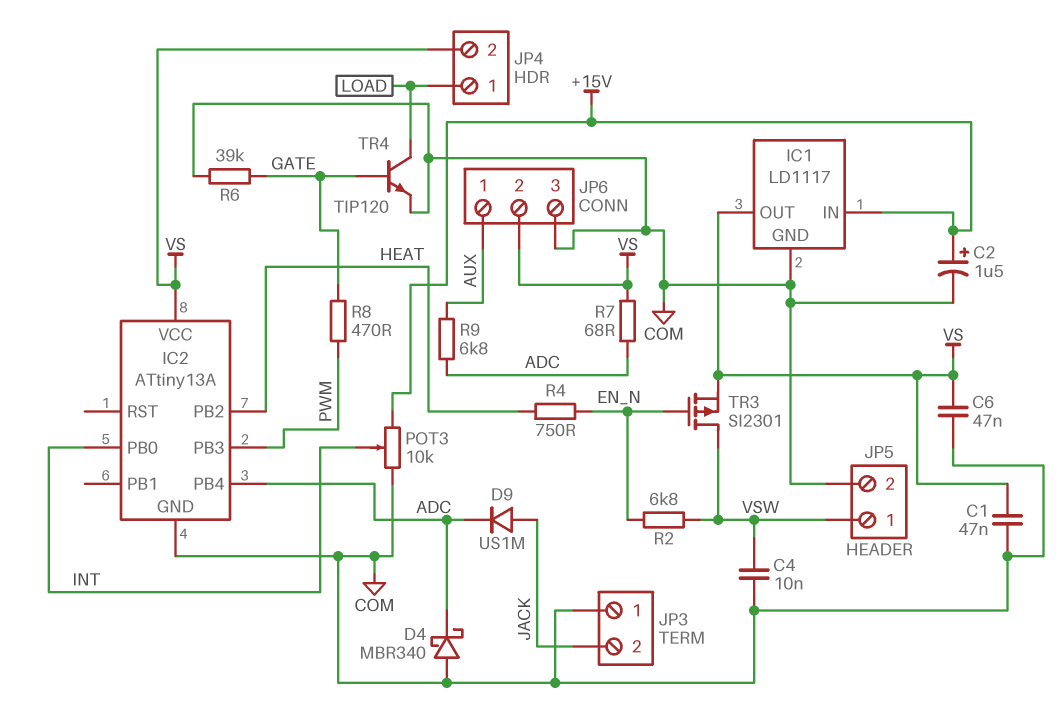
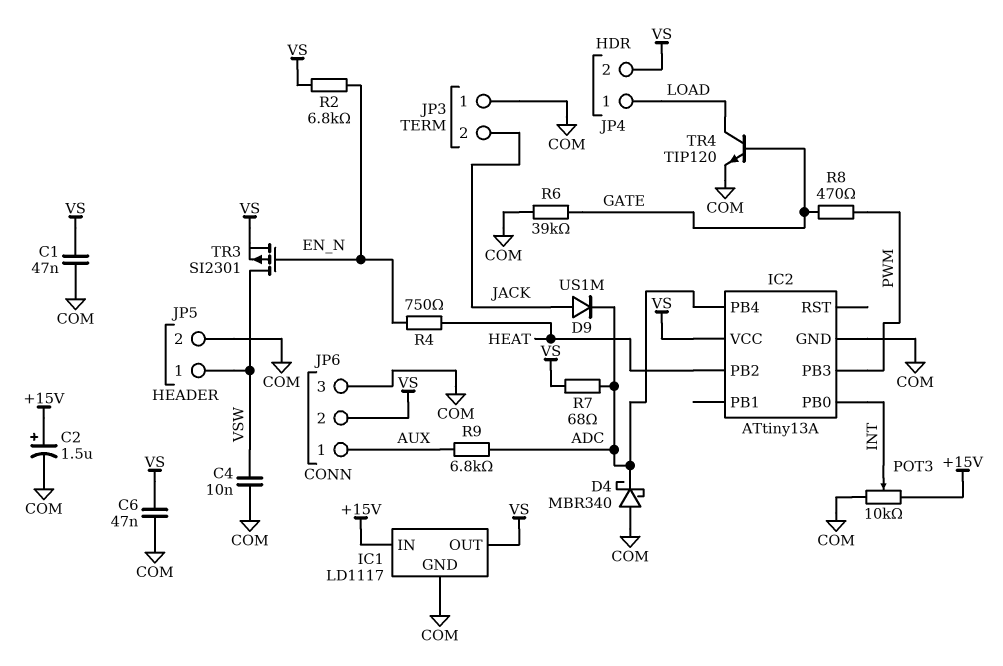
R2: 6.8k (EN_N, VSW) -> 6.8k (EN_N, VS)

